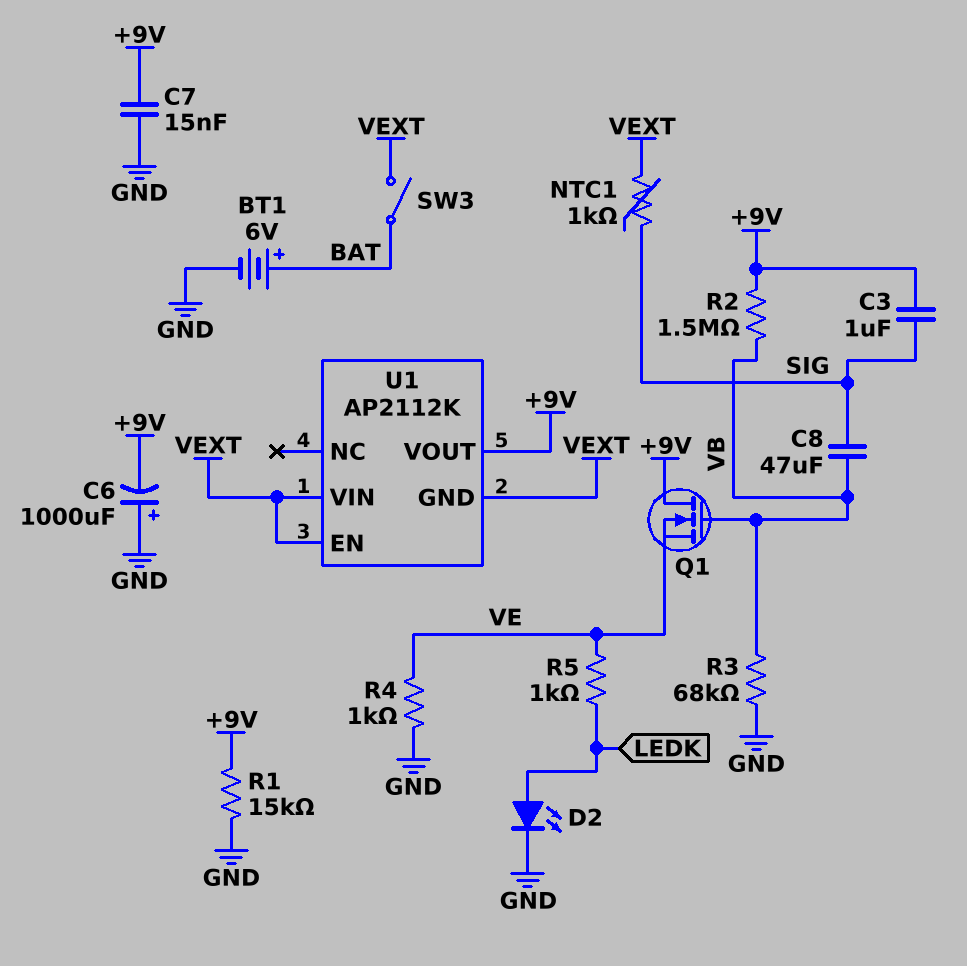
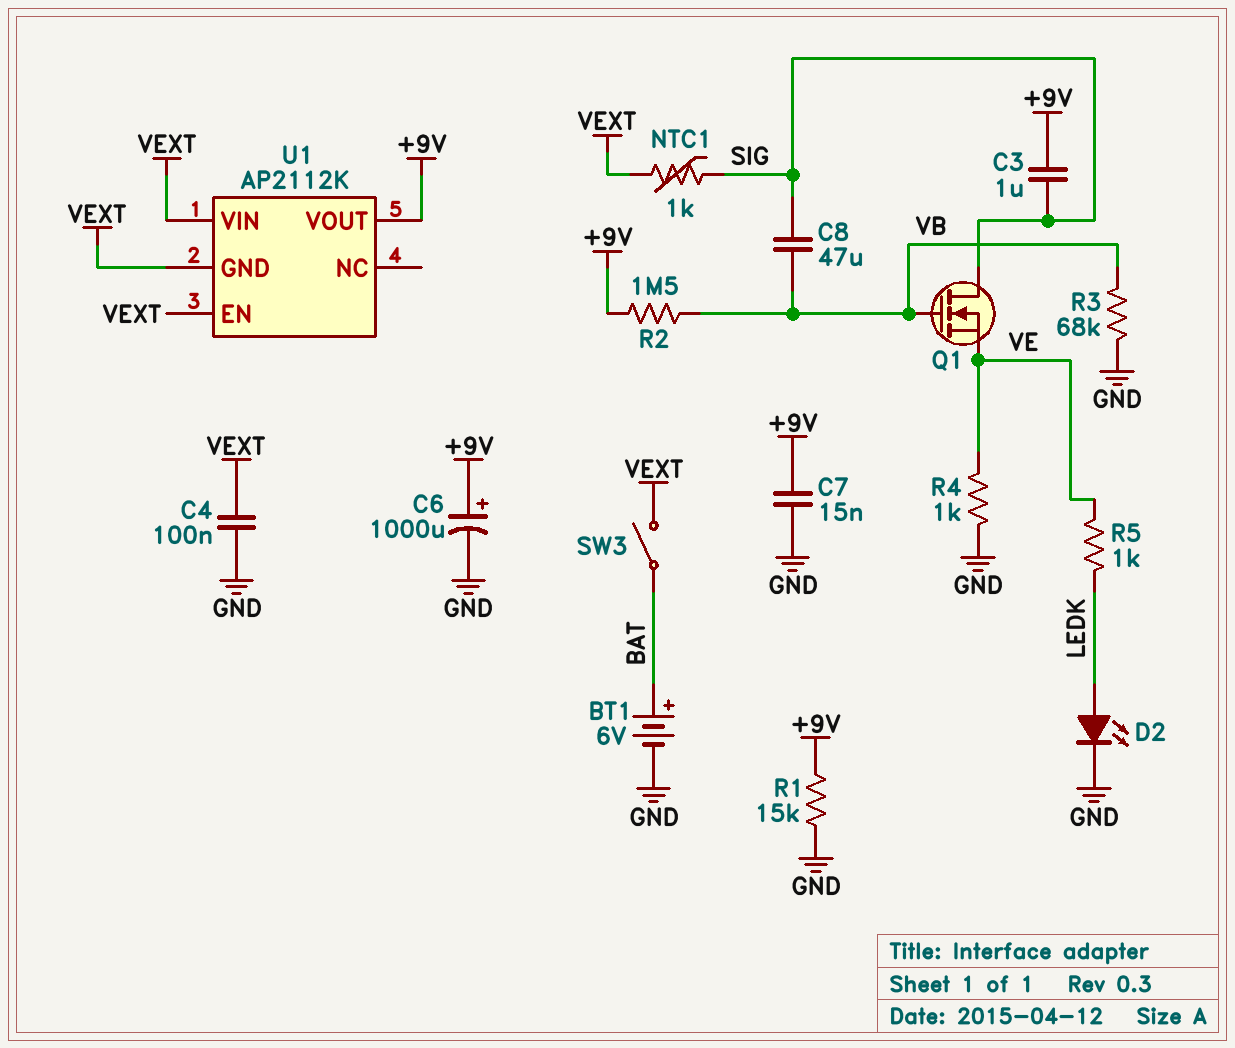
C4: none -> 100nF (GND, VEXT)
C6: 1000uF (plus GND, minus +9V) -> 1000uF (plus +9V, minus GND)
Q1: NMOS (G VB, D +9V, S VE) -> NMOS (G VB, D SIG, S VE)

